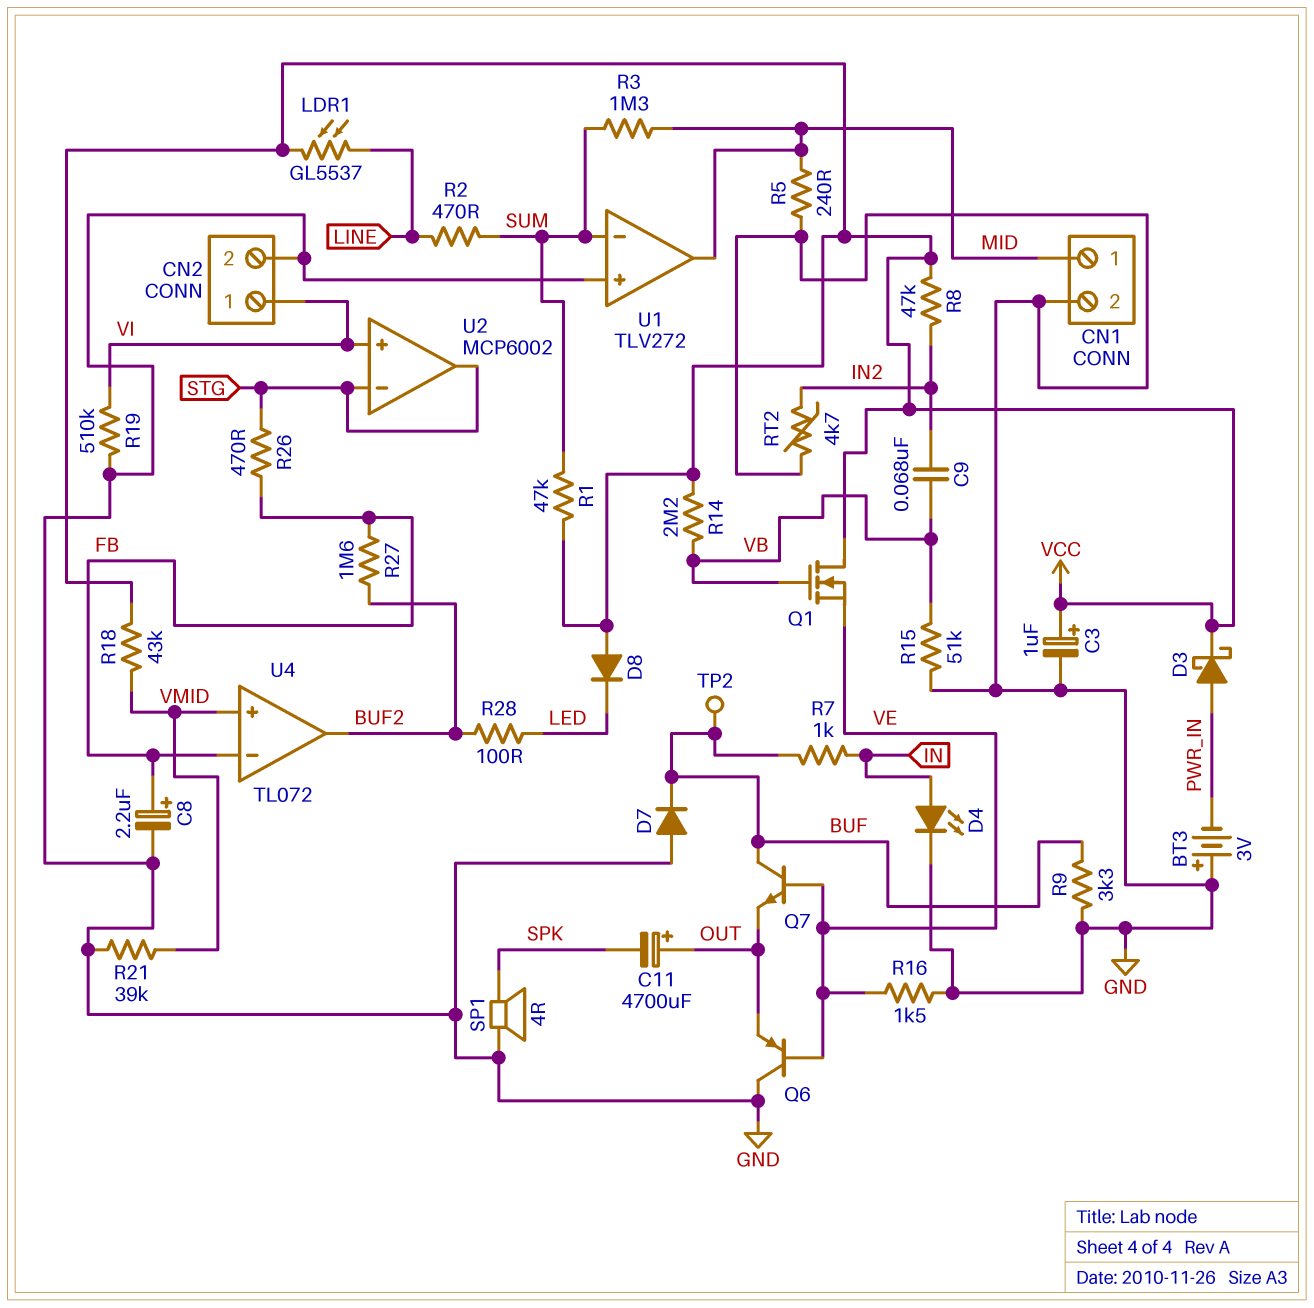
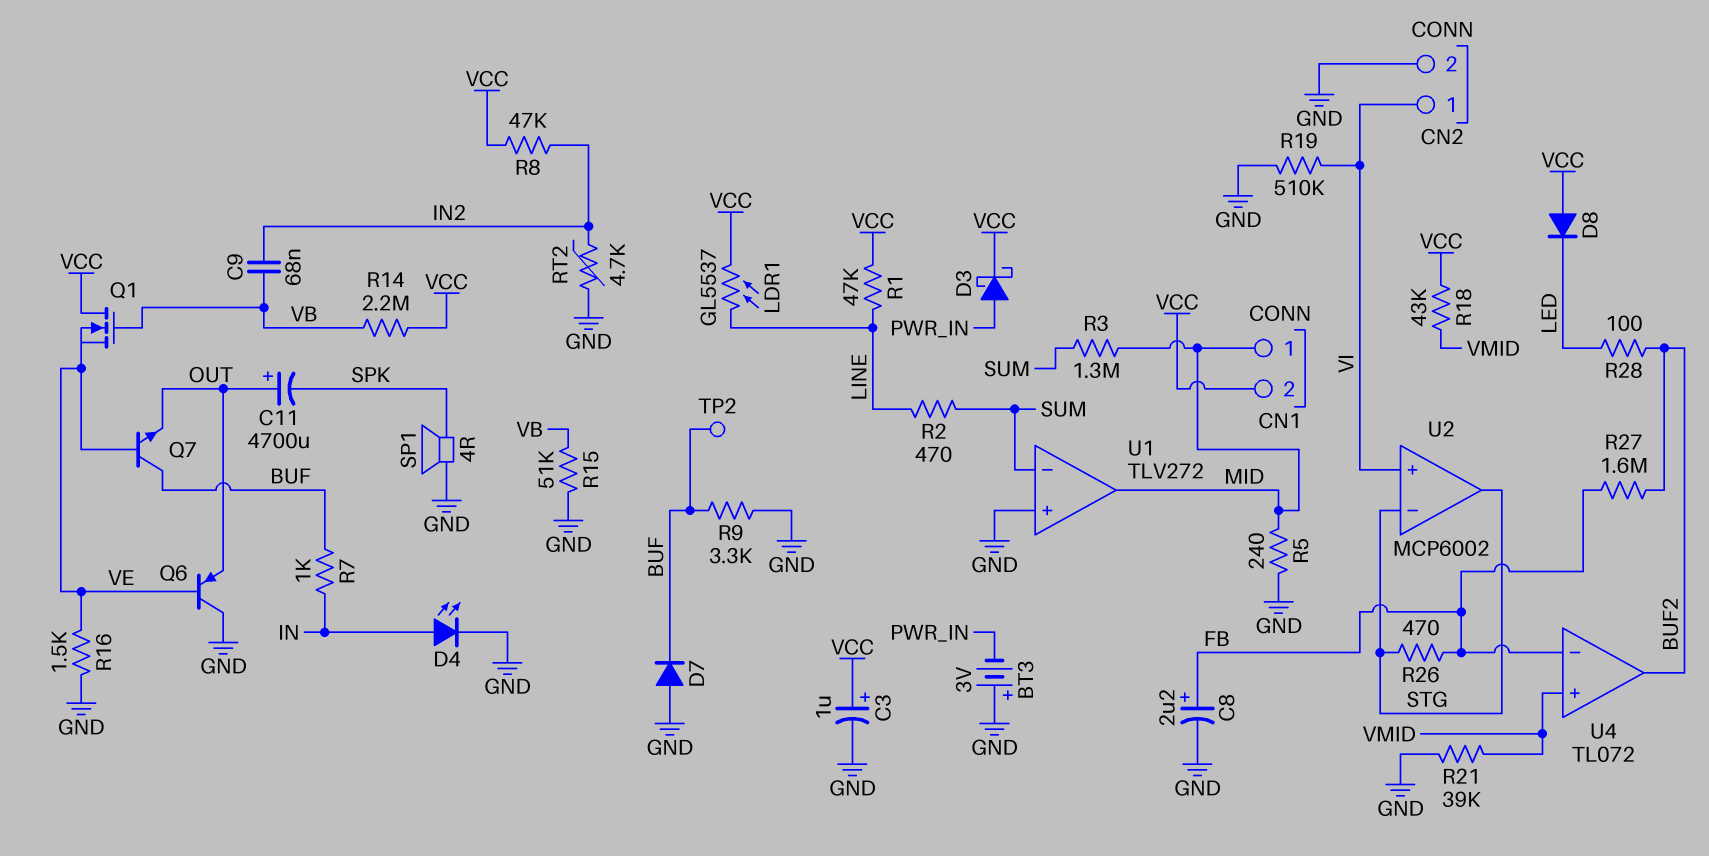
CN1 pin 2: GND -> VCC
R1: 47k (SUM, VCC) -> 47k (LINE, VCC)

